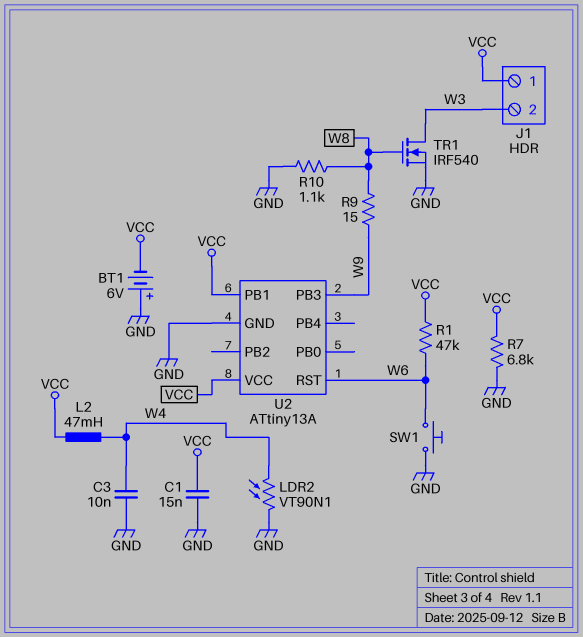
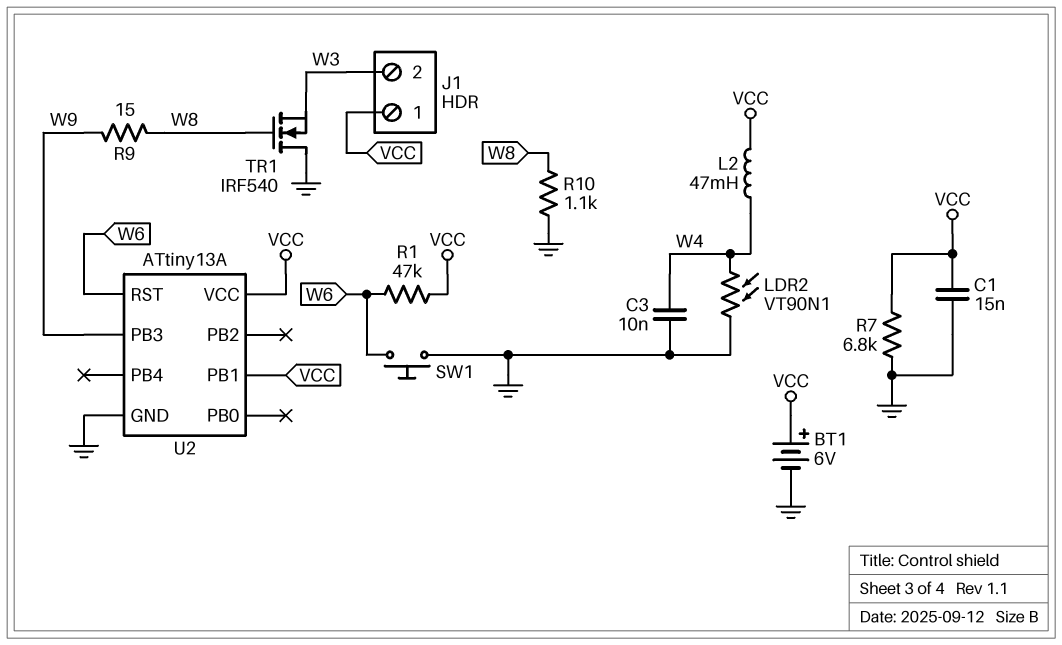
BT1: 6V (plus GND, minus VCC) -> 6V (plus VCC, minus GND)
TR1: NMOS IRF540 (G W8, D W3, S GND) -> NMOS IRF540 (G W8, D GND, S W3)

